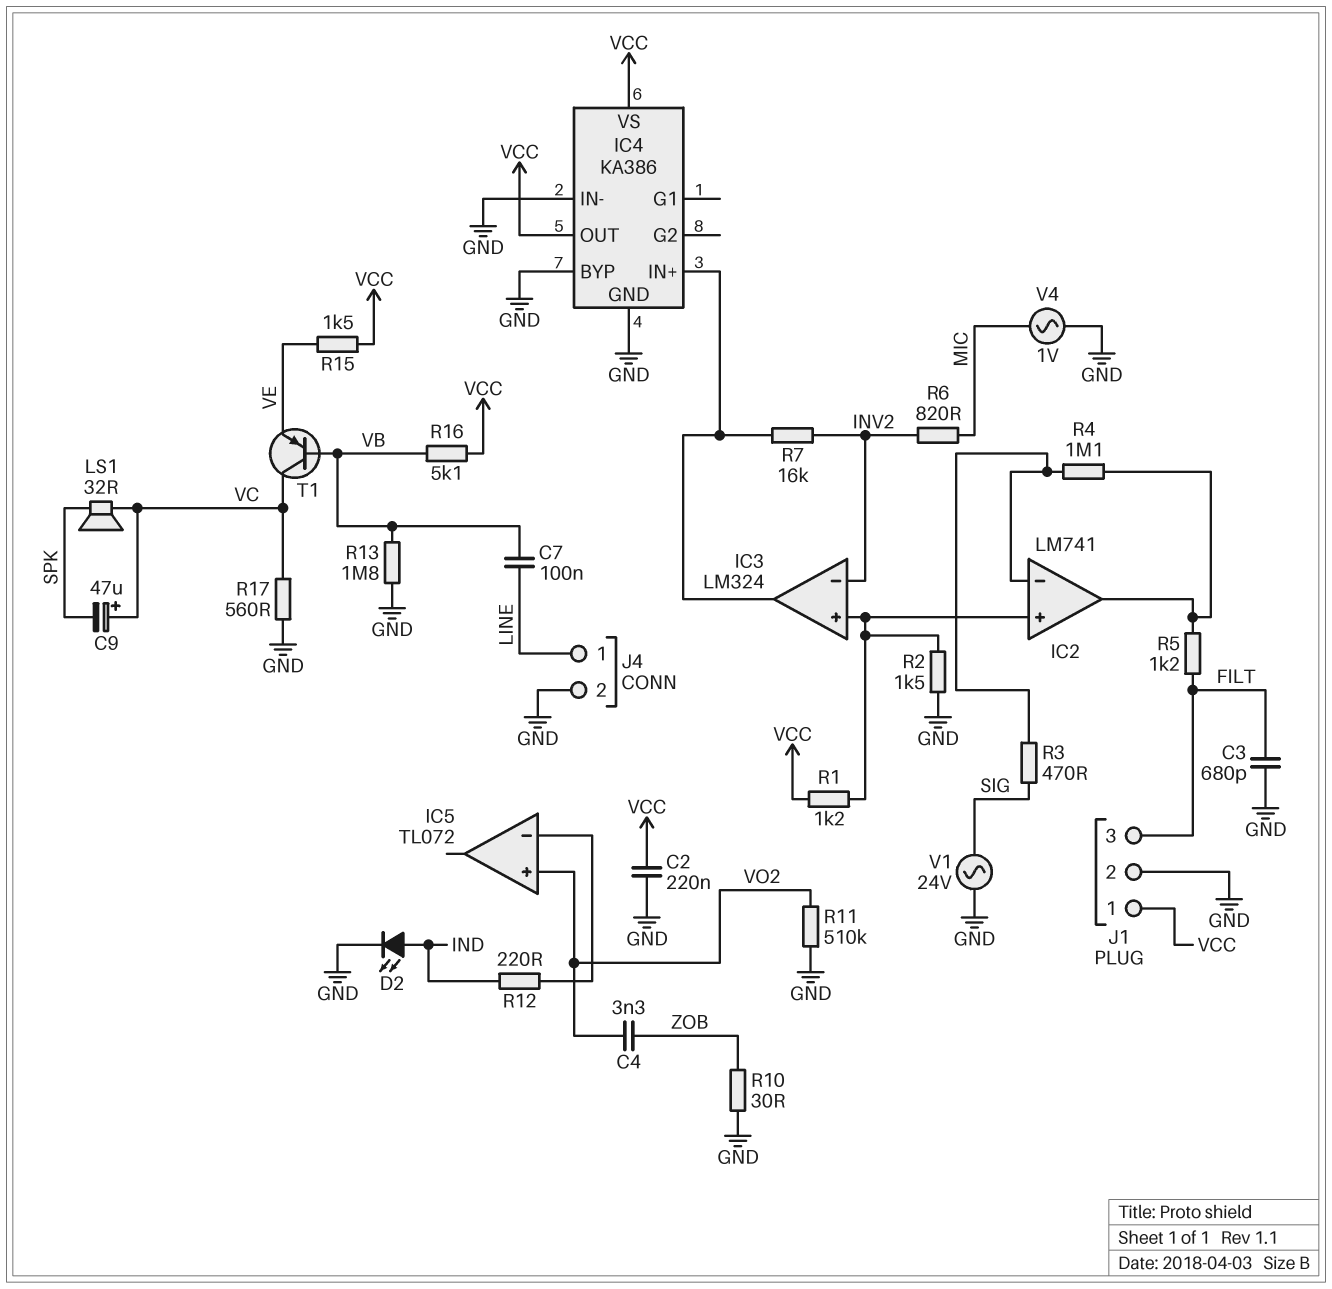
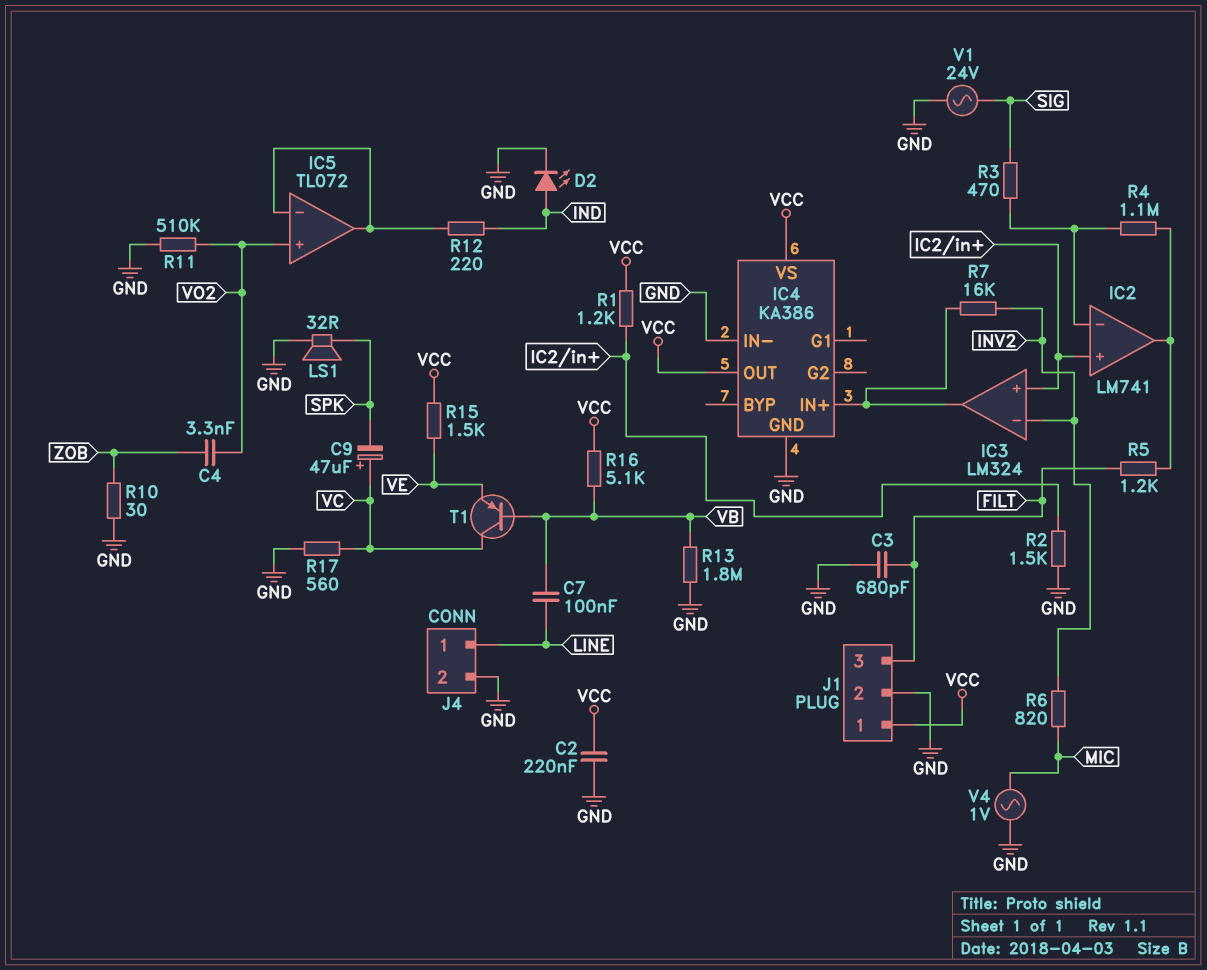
IC4 pin BYP: GND -> none
IC5 pin out: none -> IC5/in-
LS1: speaker 32R (SPK, VC) -> speaker 32R (GND, SPK)

